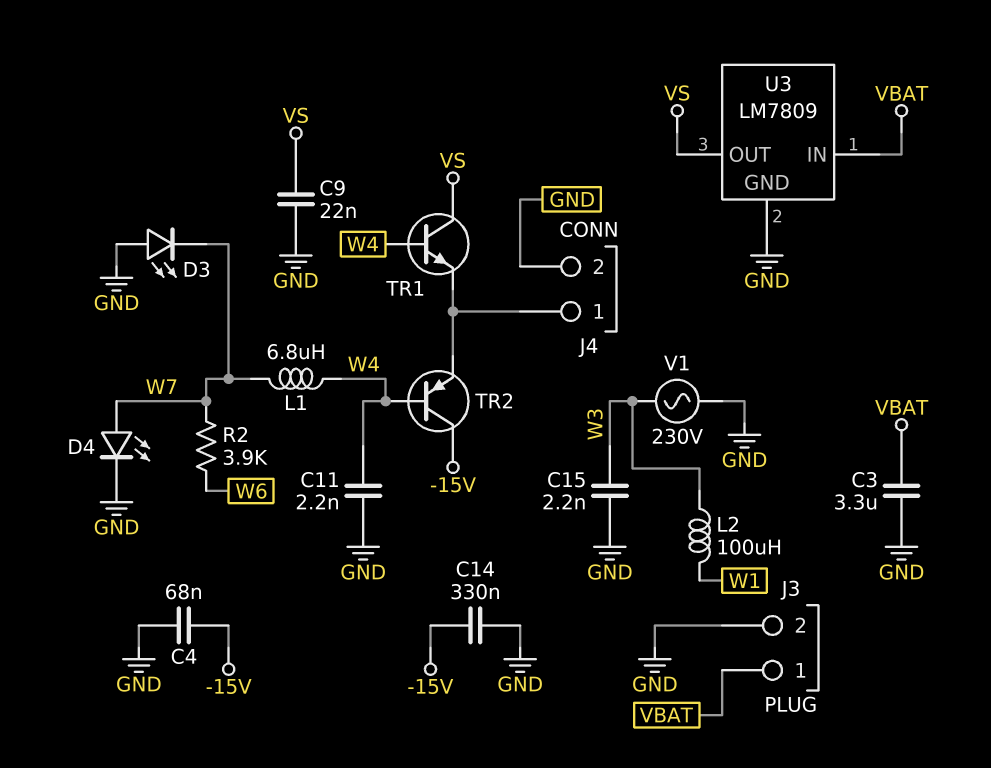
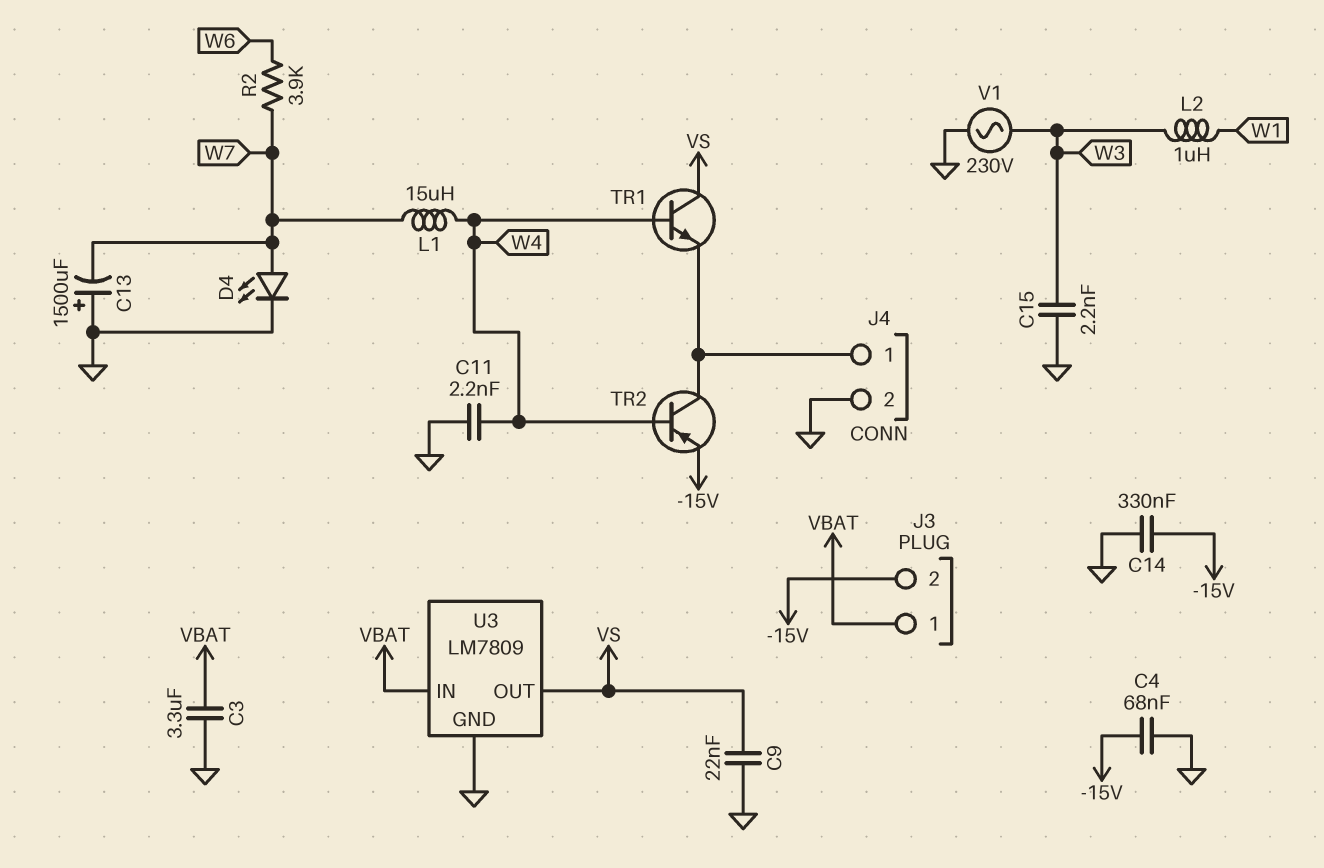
C13: none -> 1500uF (plus GND, minus W7)
D3: LED (A GND, K W7) -> none
J3 pin 2: GND -> -15V
L1: 6.8uH (W4, W7) -> 15uH (W4, W7)
L2: 100uH (W1, W3) -> 1uH (W1, W3)
TR2: PNP (B W4, C -15V, E J4/1) -> PNP (B W4, C J4/1, E -15V)

